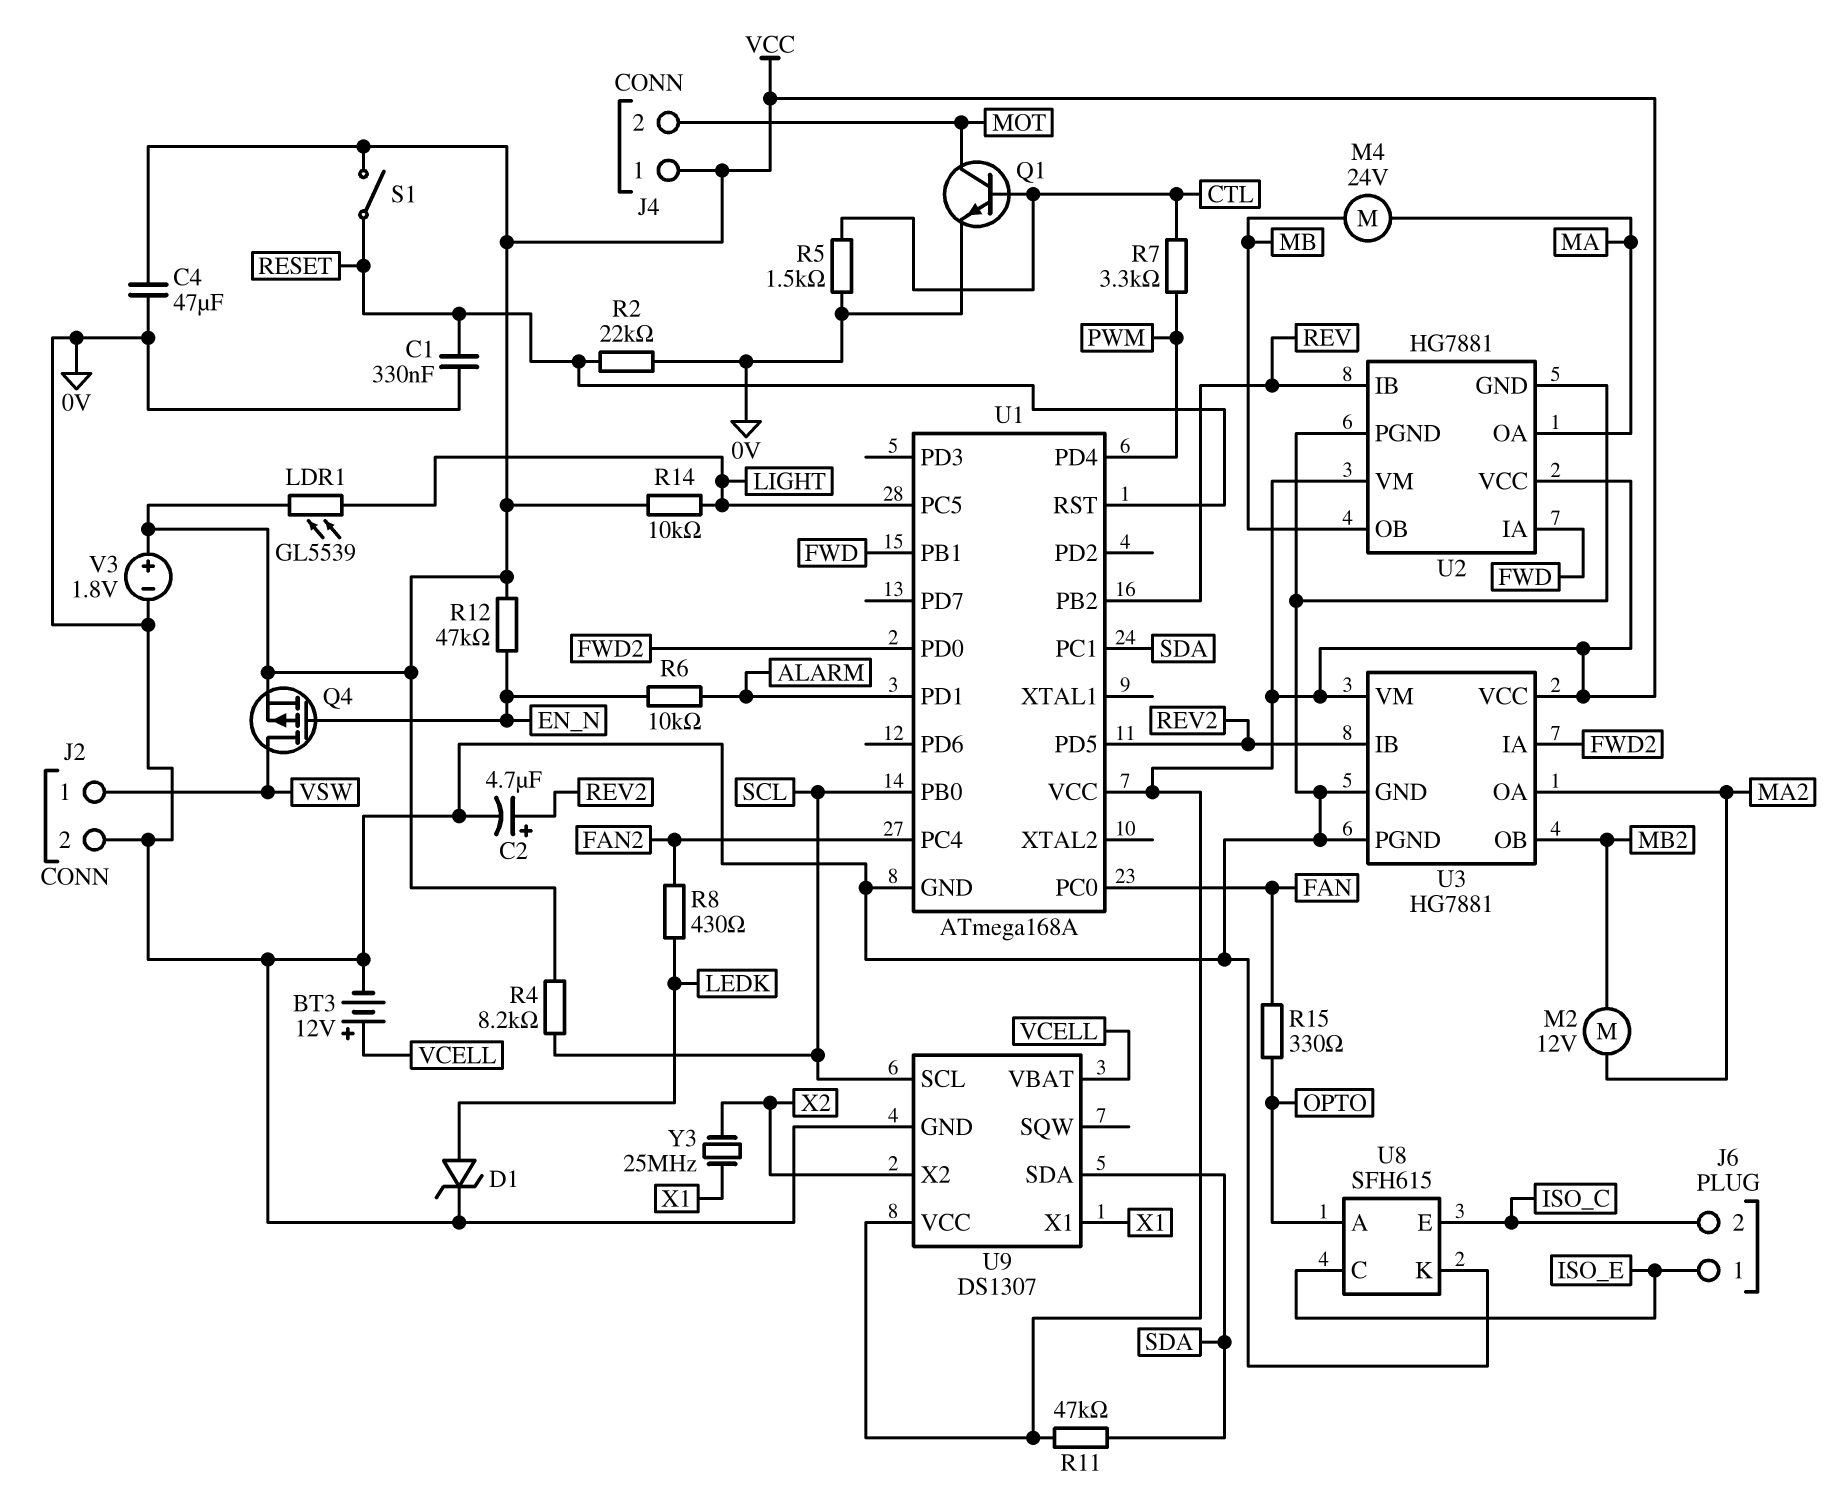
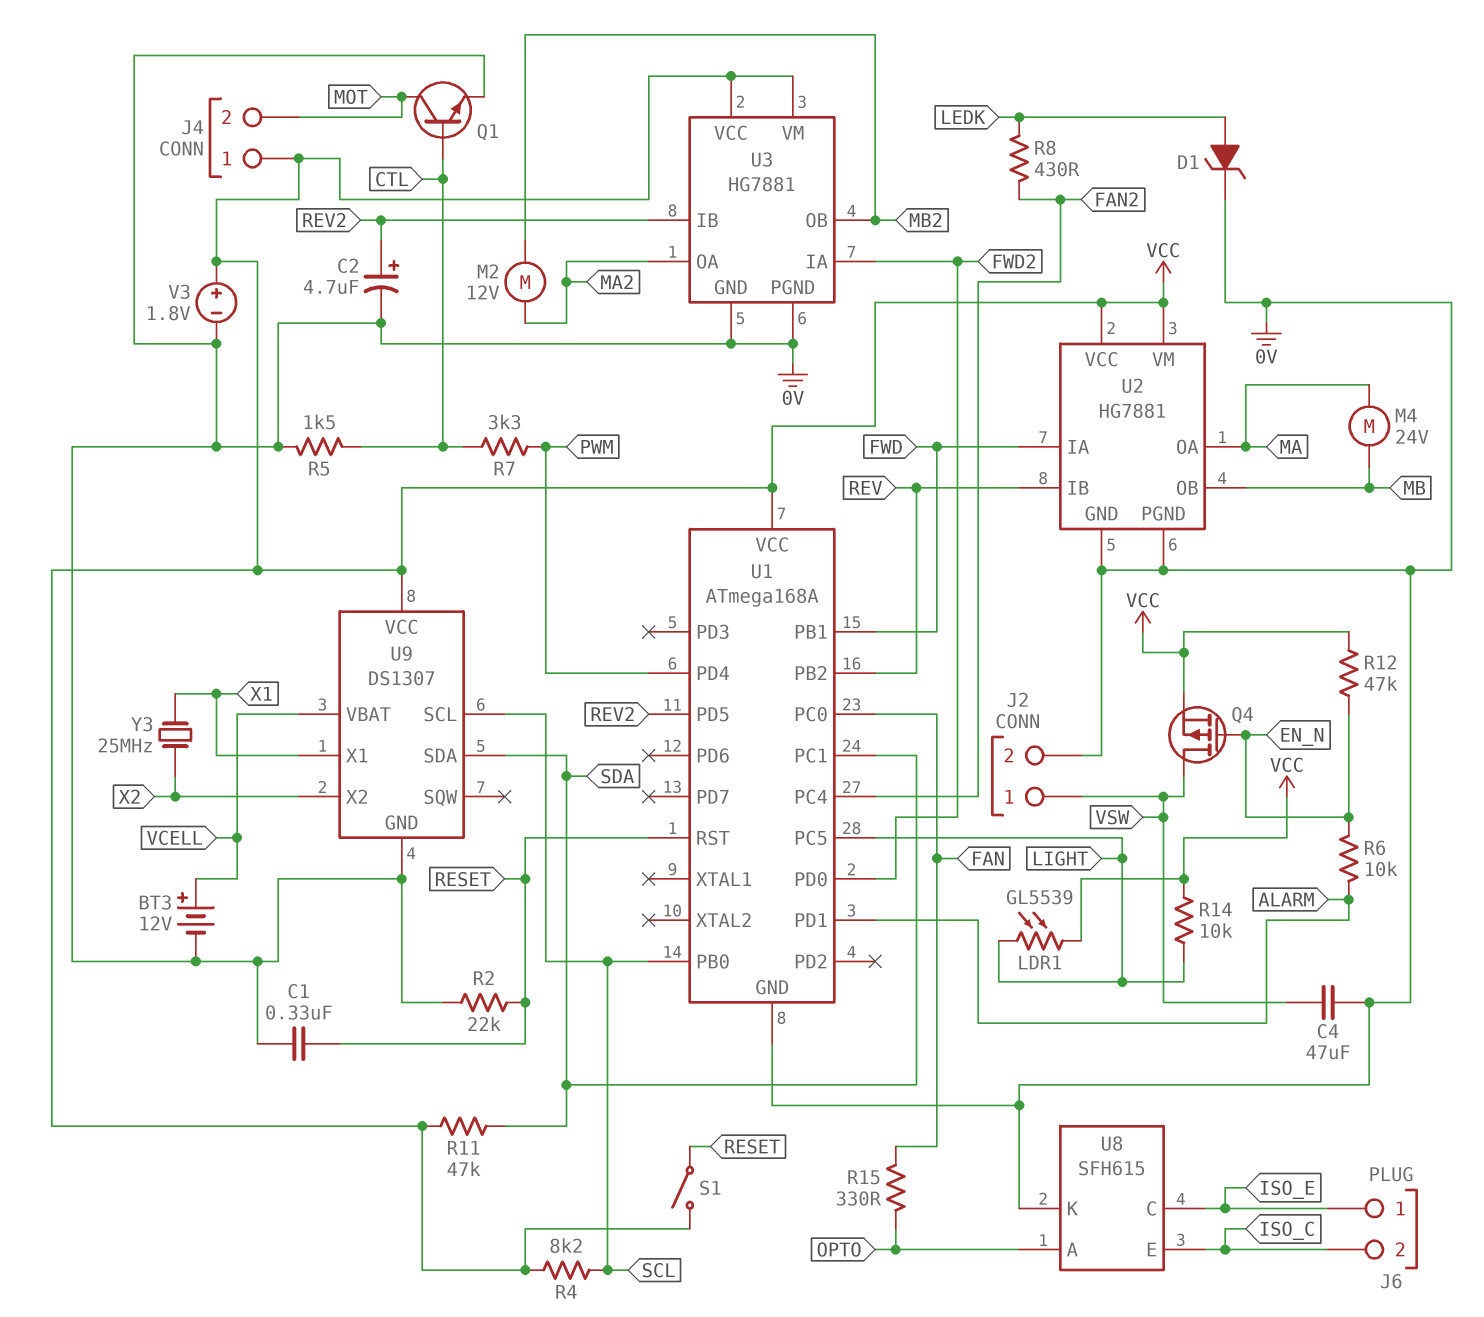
C4: 47uF (0V, VCC) -> 47uF (0V, VSW)

